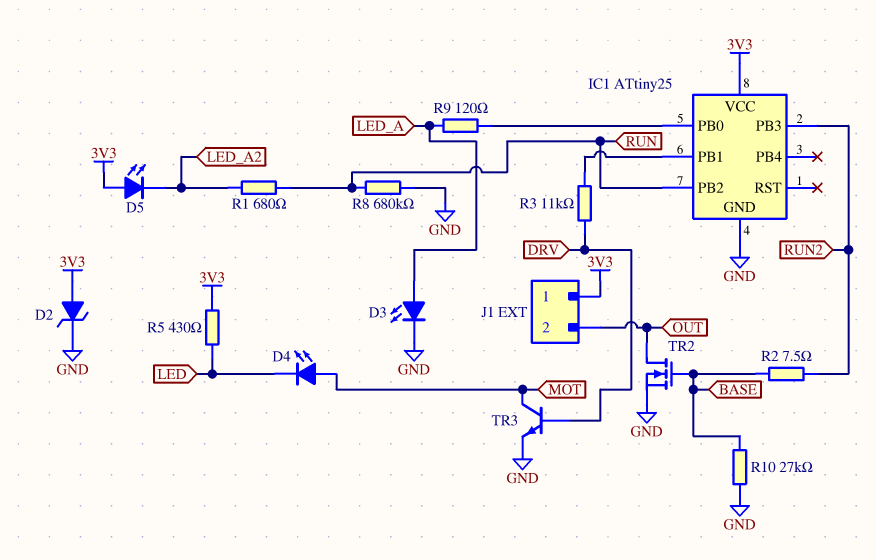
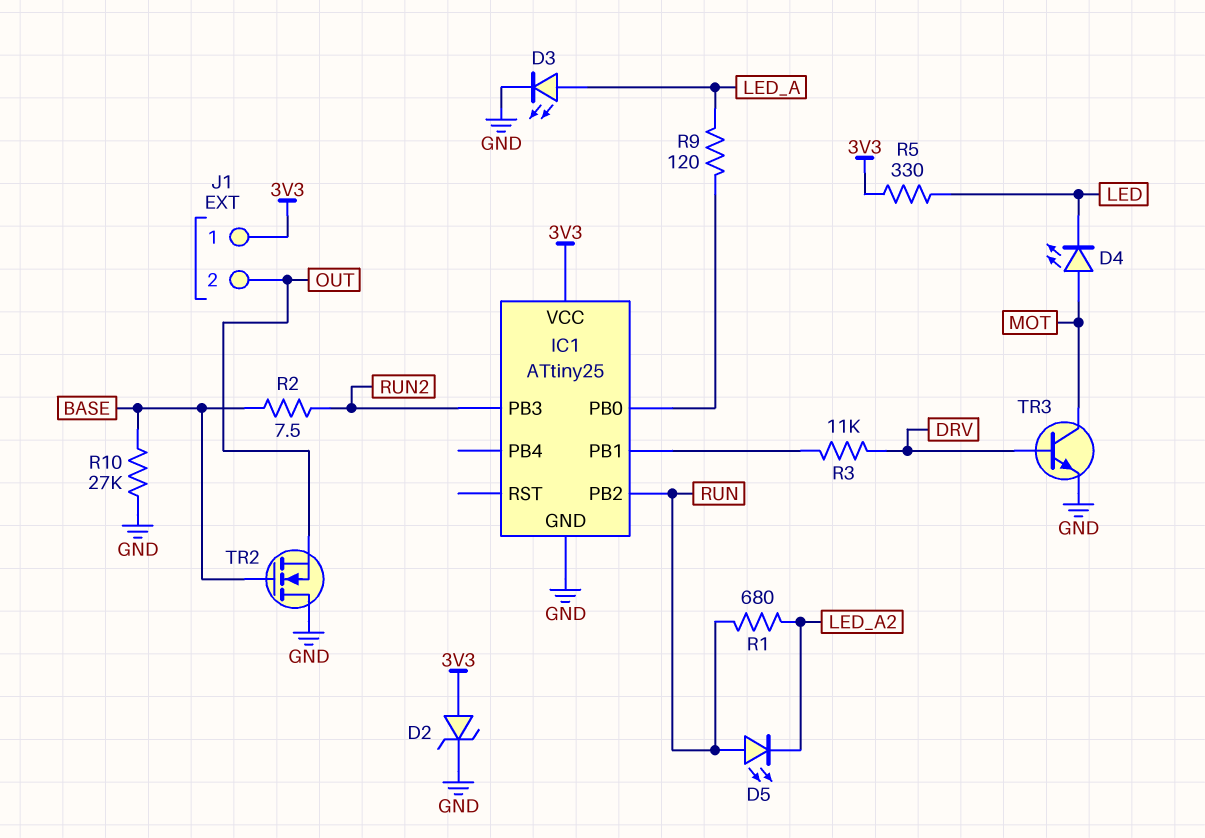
D5: LED (A 3V3, K LED_A2) -> LED (A RUN, K LED_A2)
R5: 430 (3V3, LED) -> 330 (3V3, LED)
R8: 680k (GND, RUN) -> none
TR2: NMOS (G BASE, D OUT, S GND) -> NMOS (G BASE, D GND, S OUT)

